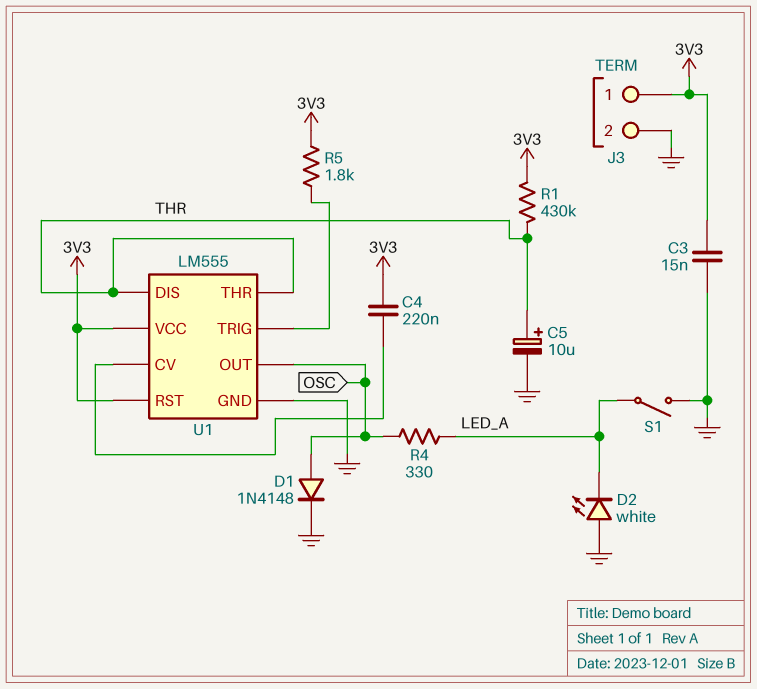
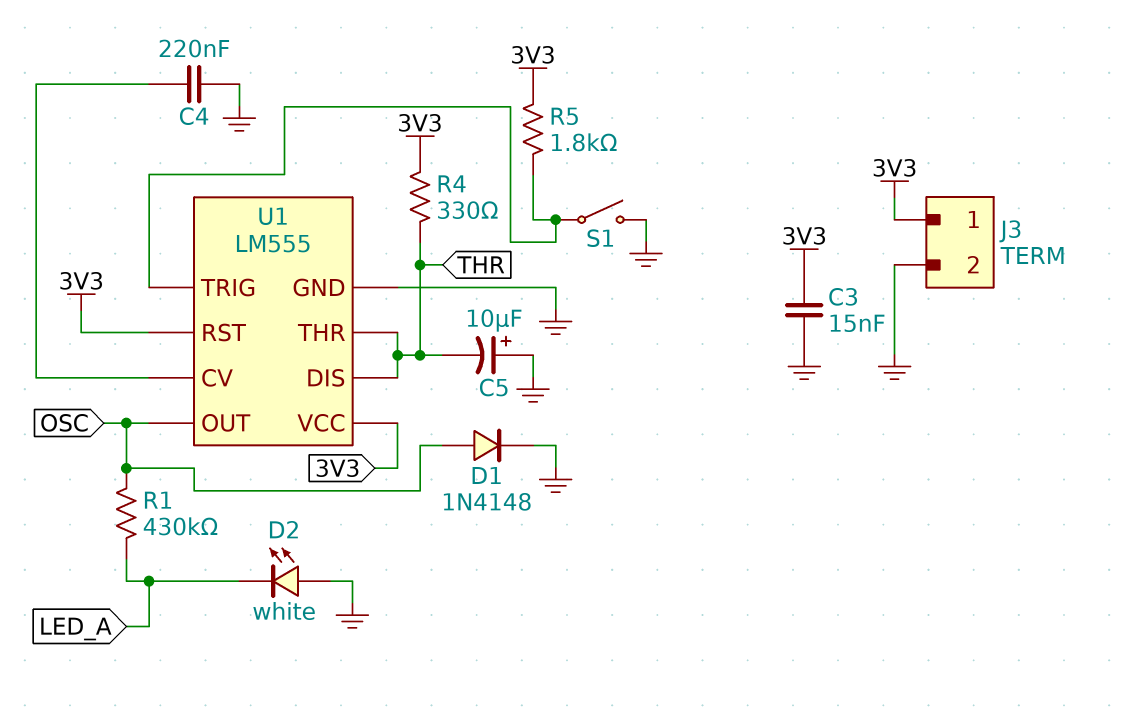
C4: 220nF (3V3, U1/CV) -> 220nF (GND, U1/CV)
C5: 10uF (plus THR, minus GND) -> 10uF (plus GND, minus THR)
R1: 430k (3V3, THR) -> 430k (LED_A, OSC)
R4: 330 (LED_A, OSC) -> 330 (3V3, THR)
S1: switch (GND, LED_A) -> switch (GND, U1/TRIG)

